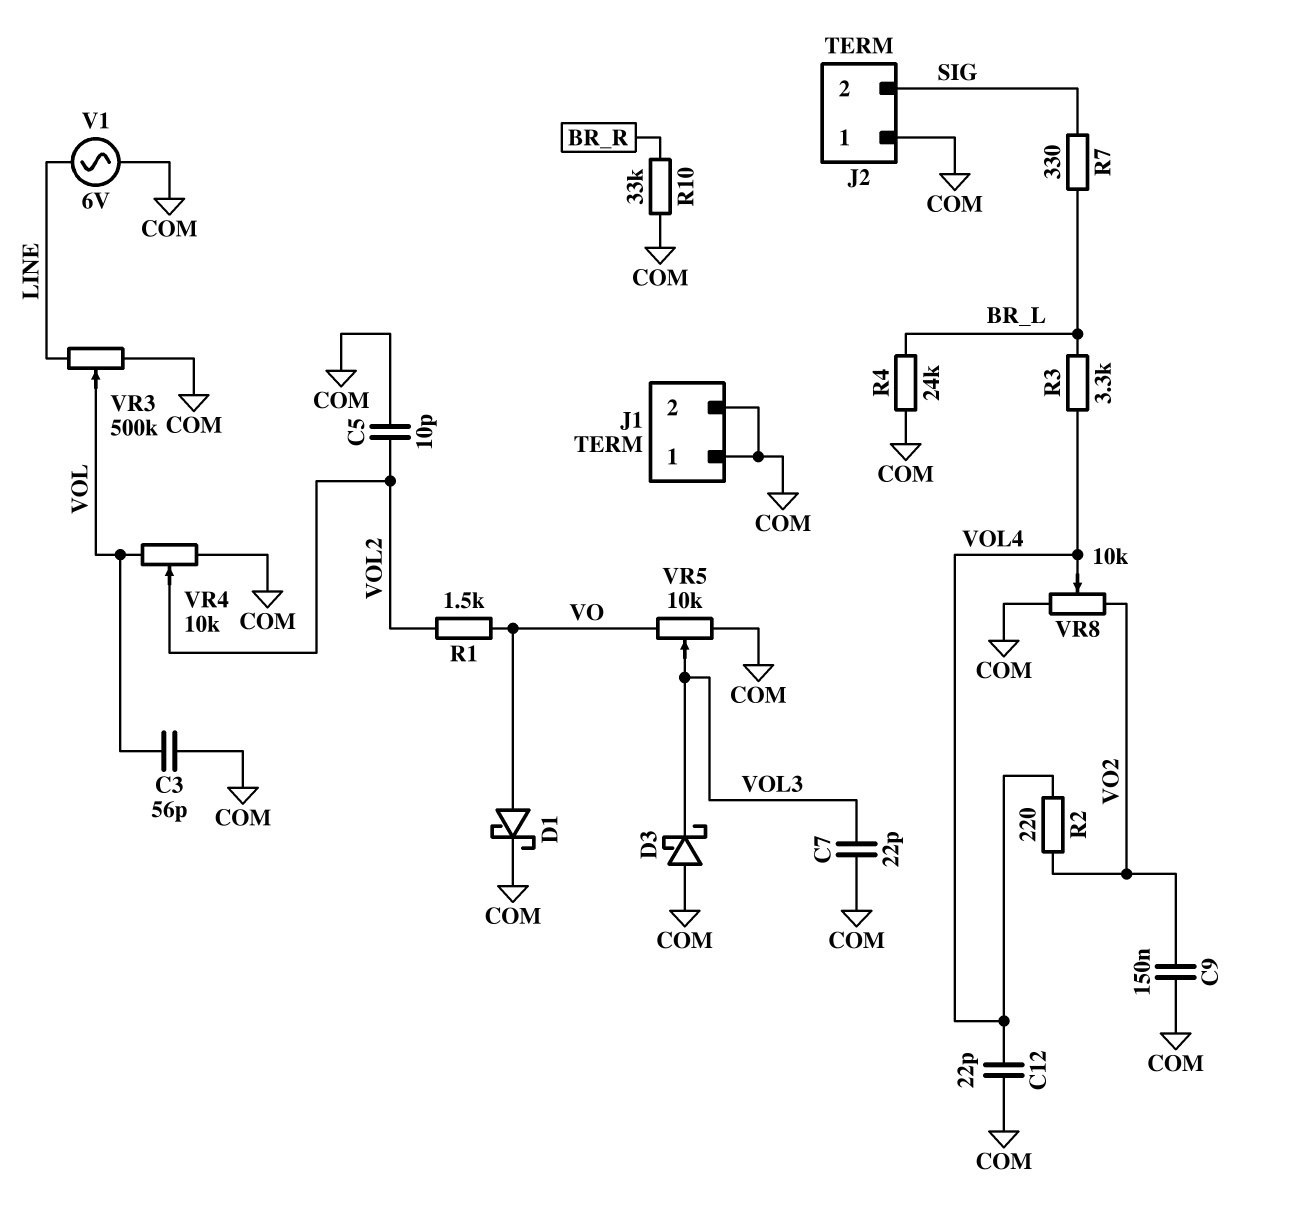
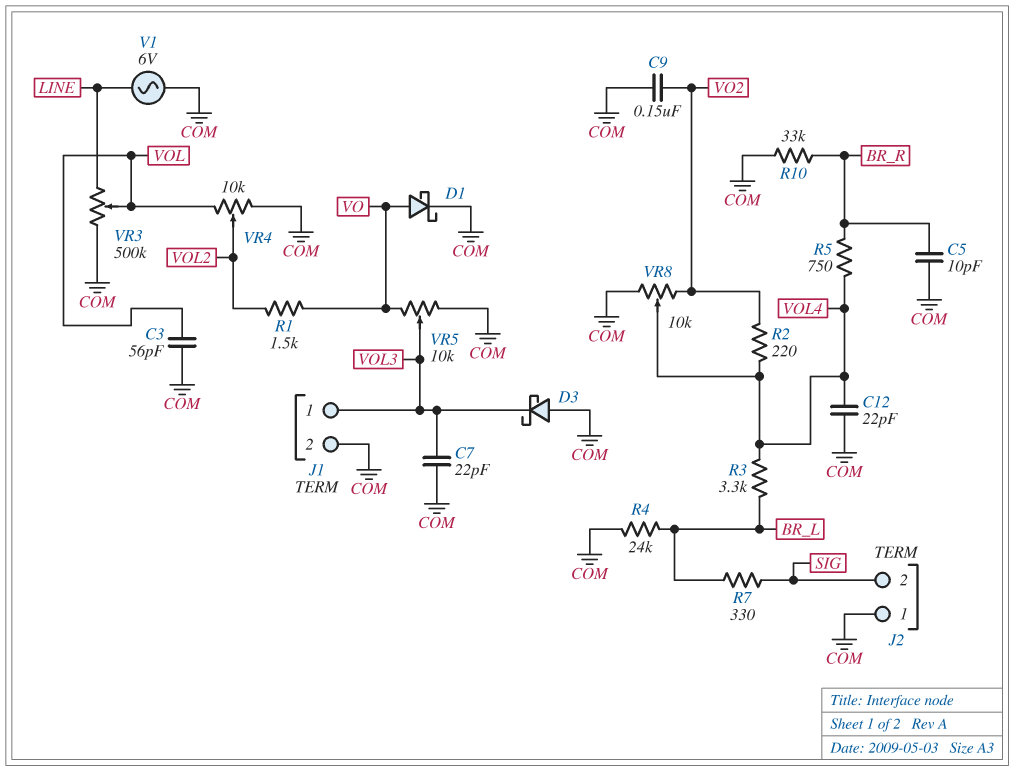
C5: 10pF (COM, VOL2) -> 10pF (BR_R, COM)
J1 pin 1: COM -> VOL3
R5: none -> 750 (BR_R, VOL4)

